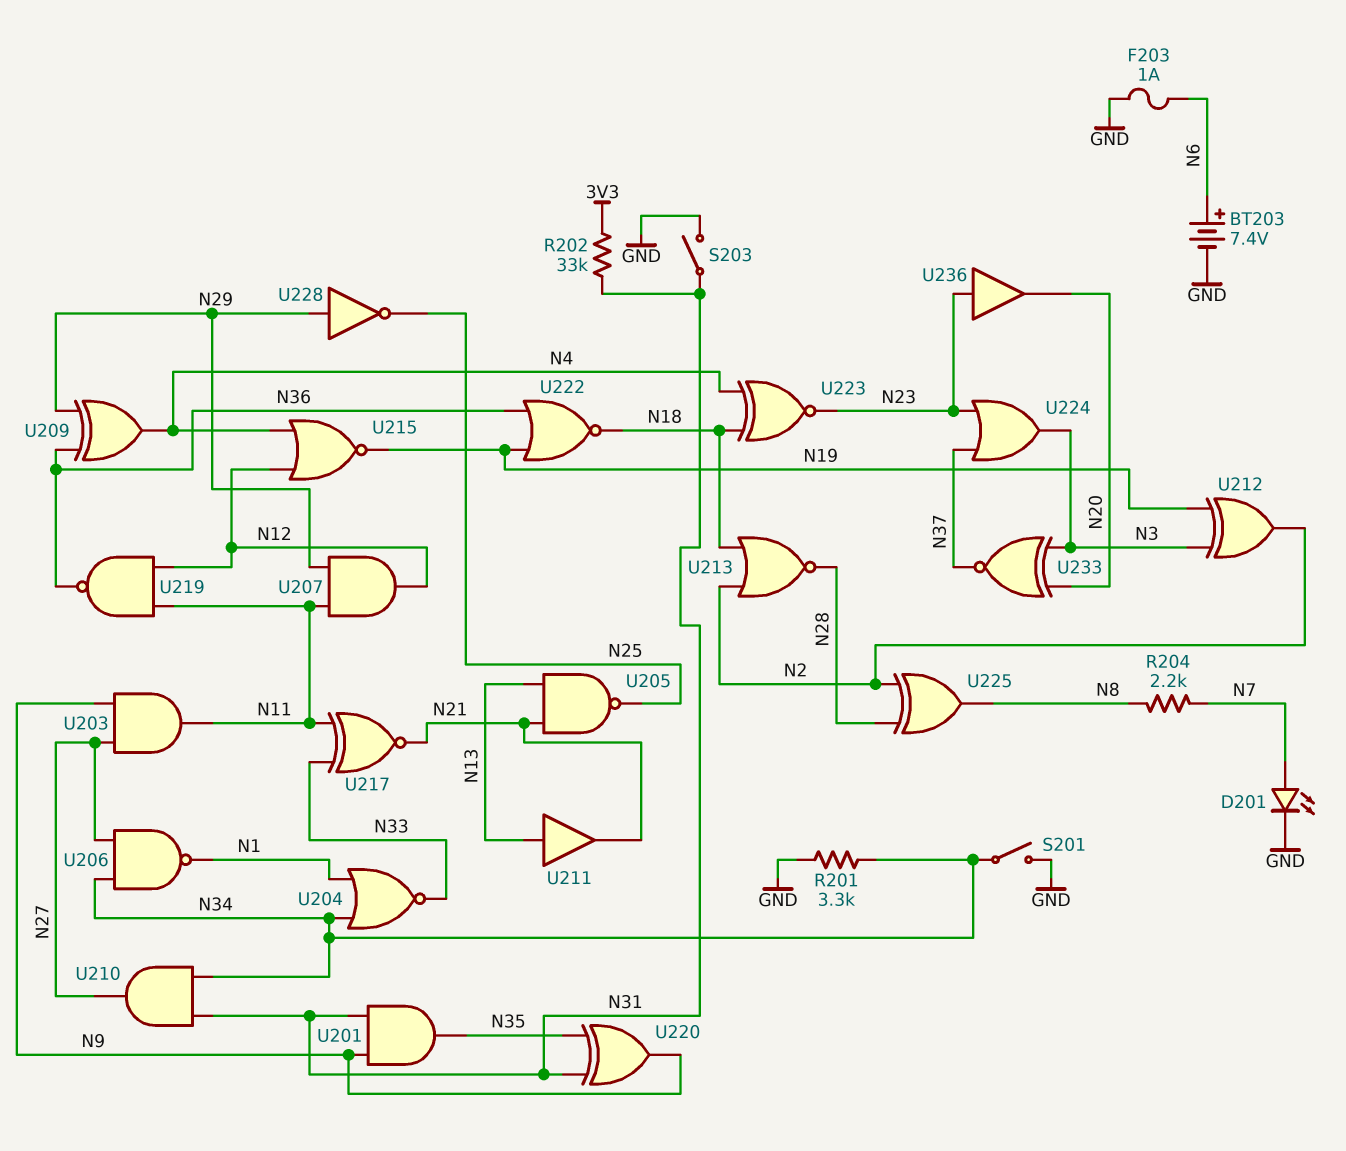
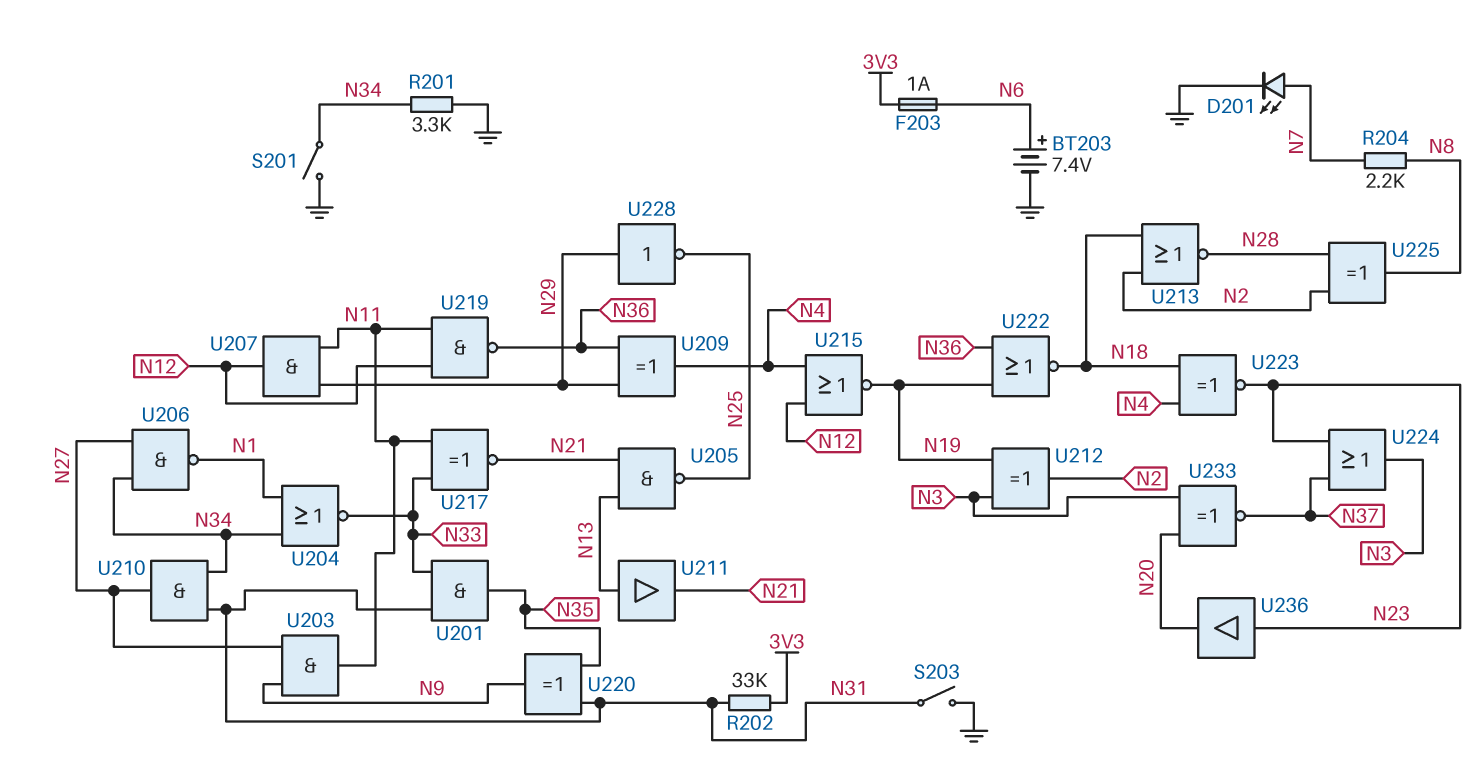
F203: 1A (GND, N6) -> 1A (3V3, N6)
U201: AND (in N9, in N31, out N35) -> AND (in N31, in N33, out N35)

